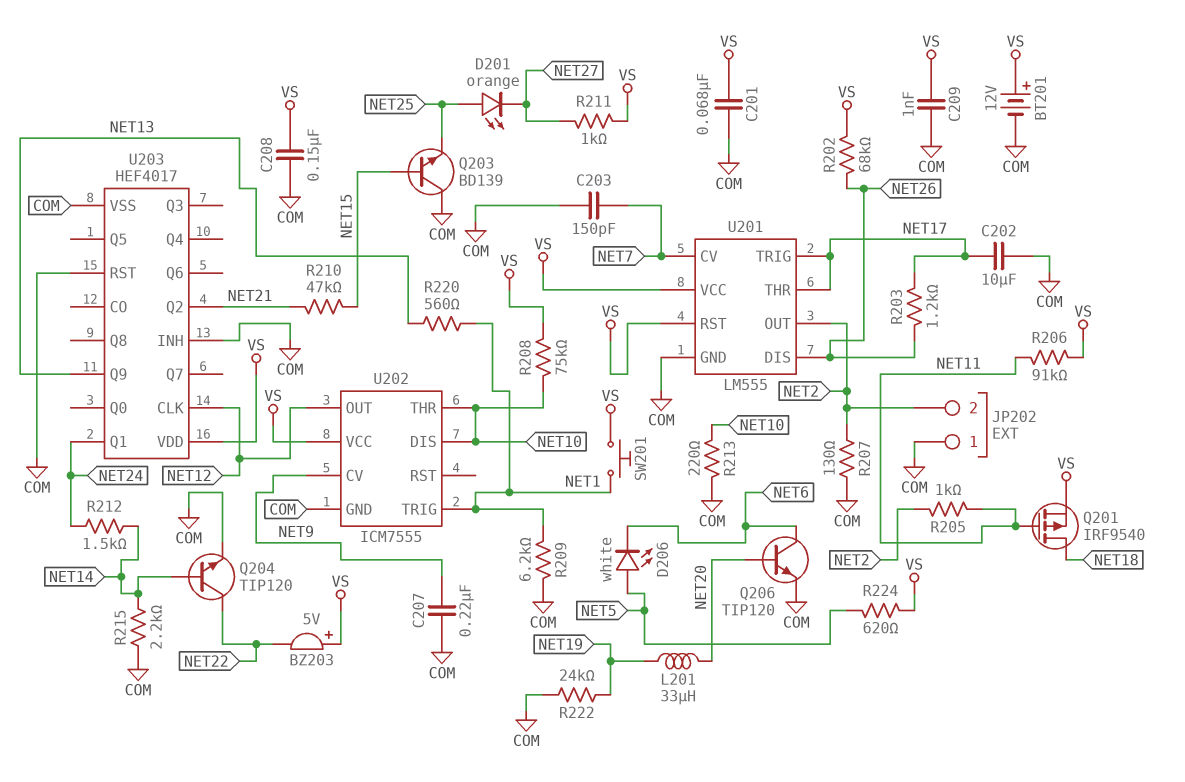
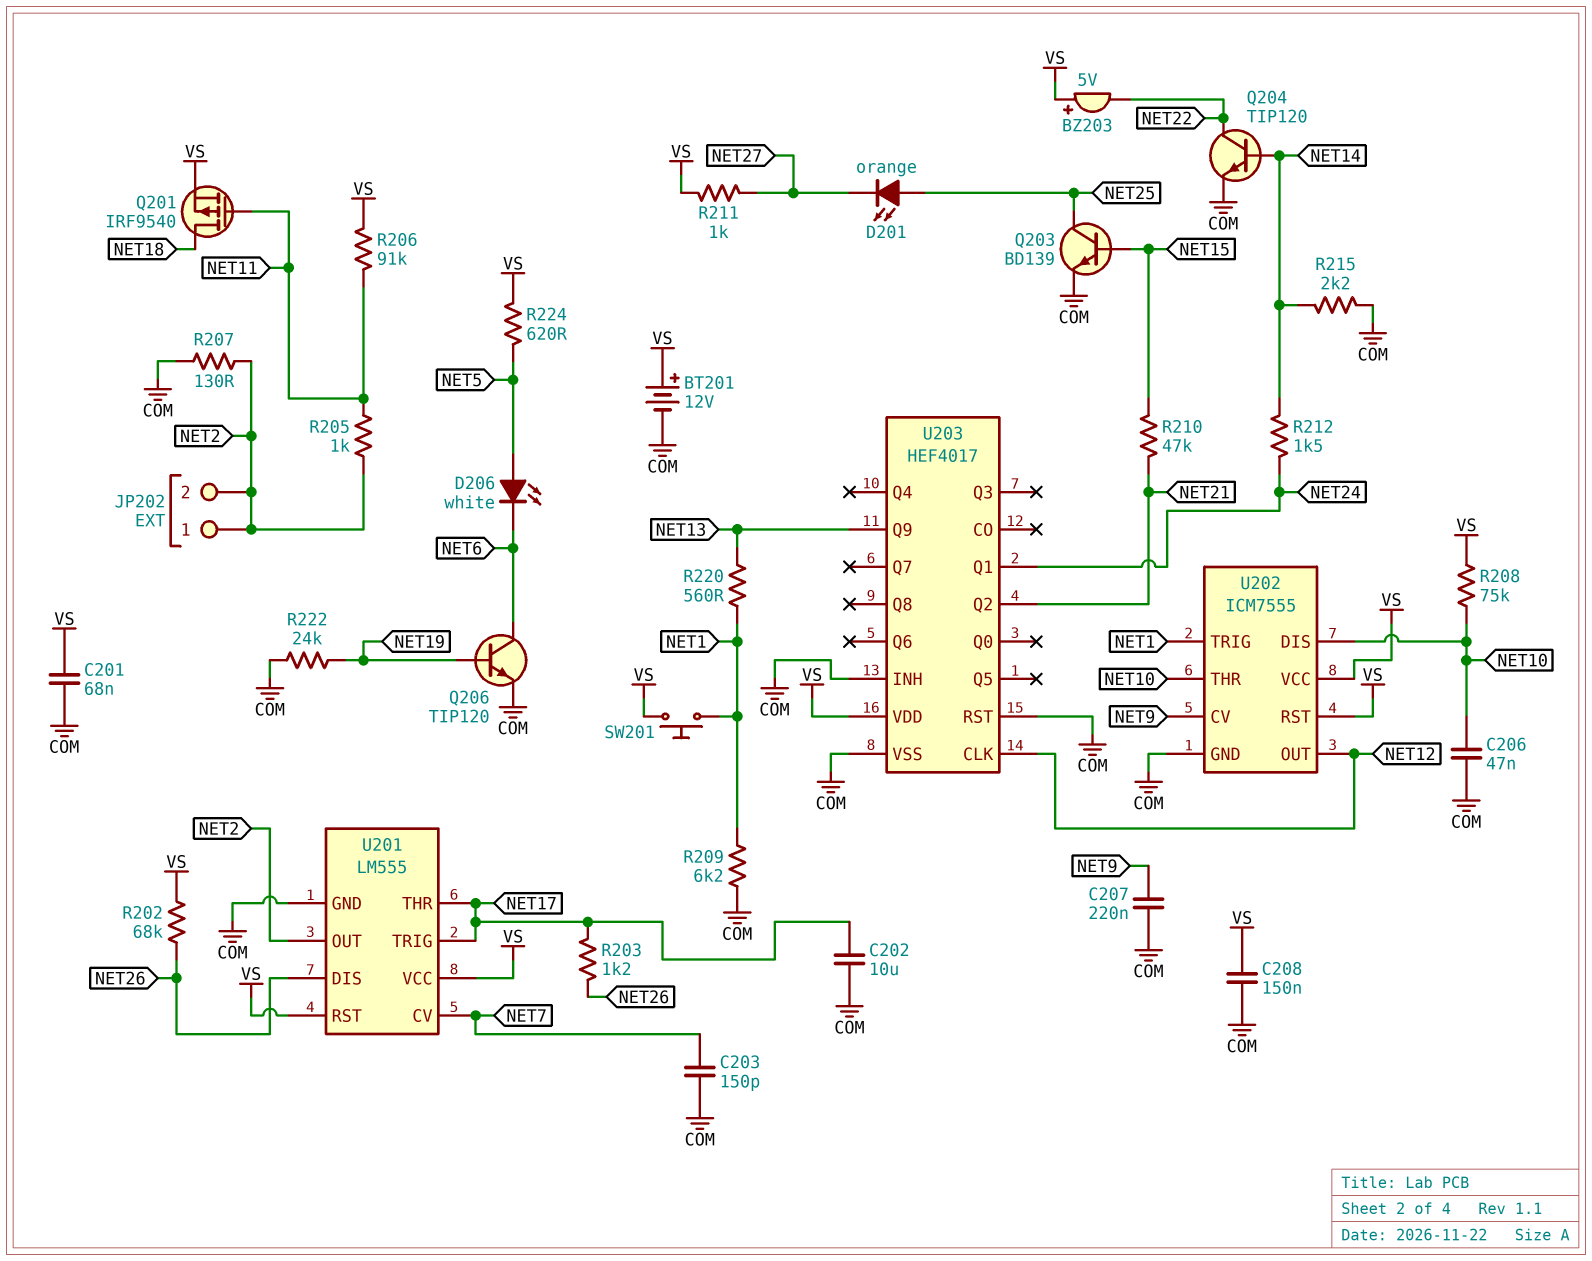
C206: none -> 47nF (COM, NET10)
C209: 1nF (COM, VS) -> none
JP202 pin 1: COM -> NET2
L201: 33uH (NET19, NET20) -> none
Q203: NPN BD139 (B NET15, C COM, E NET25) -> NPN BD139 (B NET15, C NET25, E COM)
Q206: NPN TIP120 (B NET20, C NET6, E COM) -> NPN TIP120 (B NET19, C NET6, E COM)
R213: 220 (COM, NET10) -> none
U202 pin RST: none -> VS

